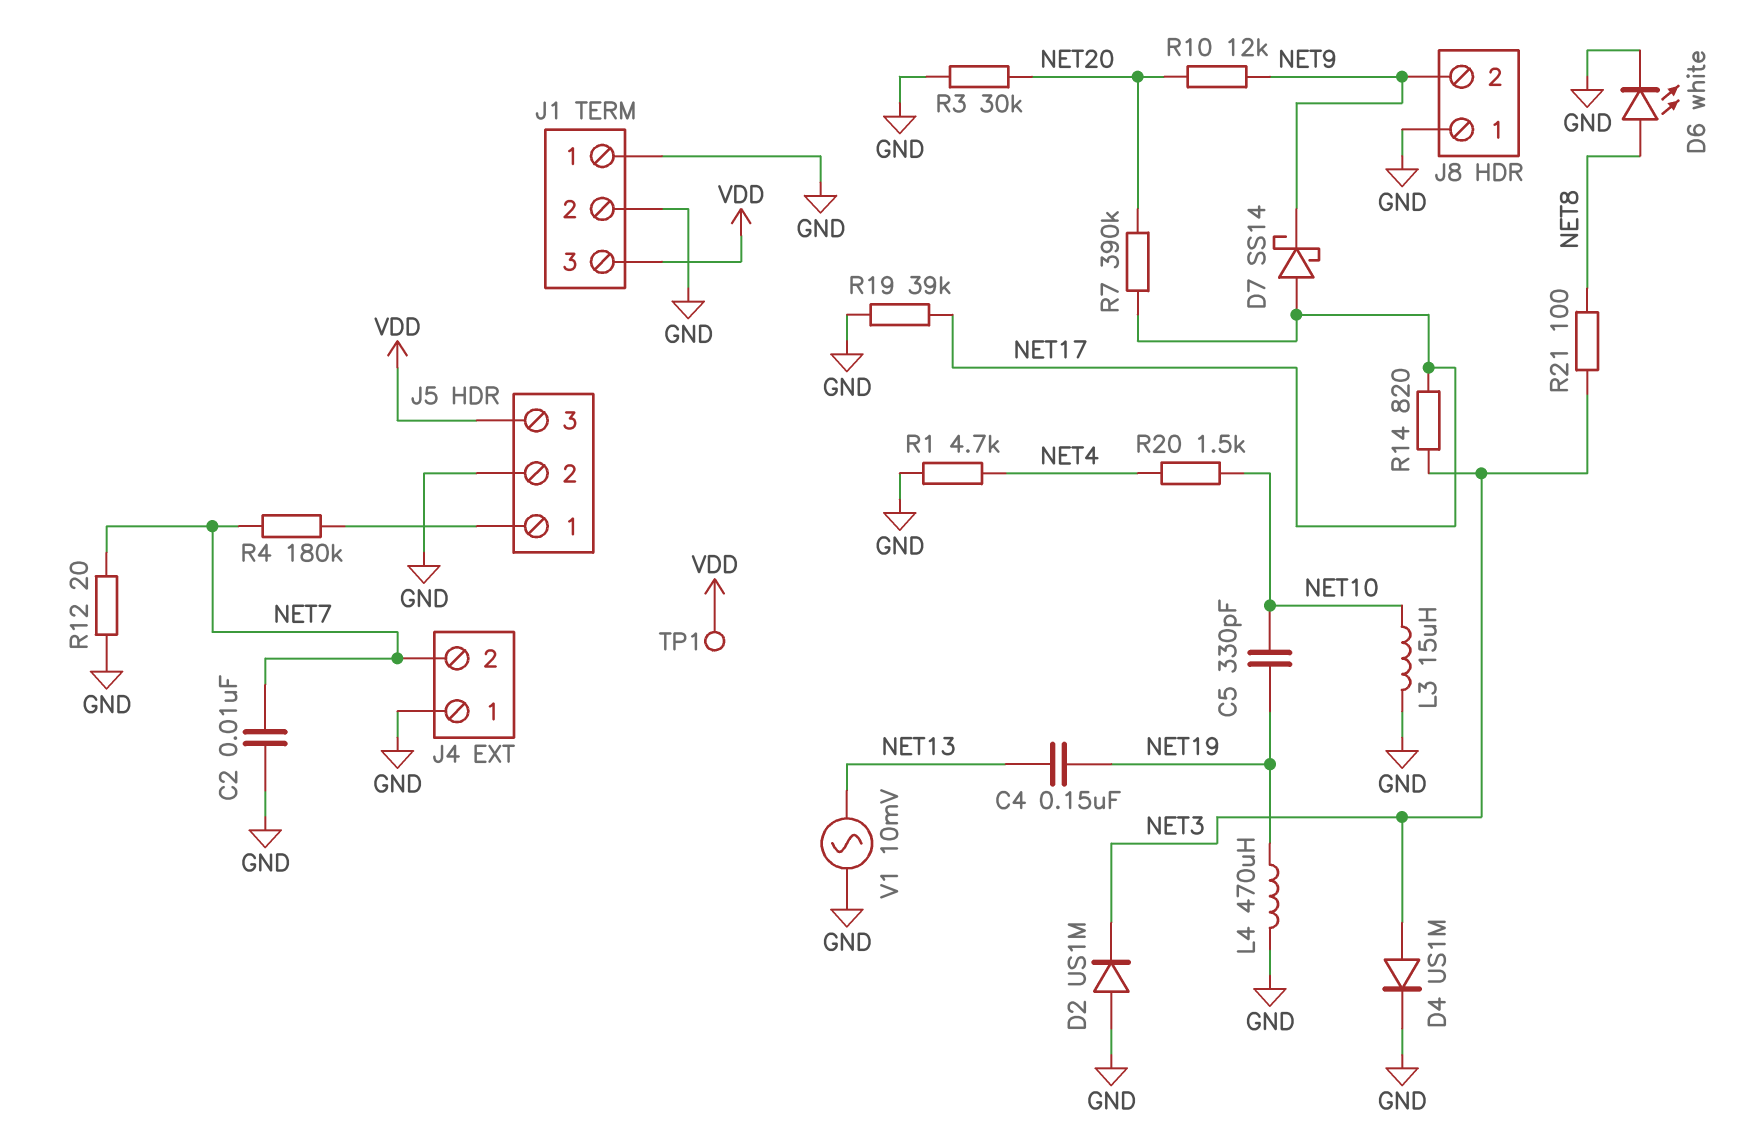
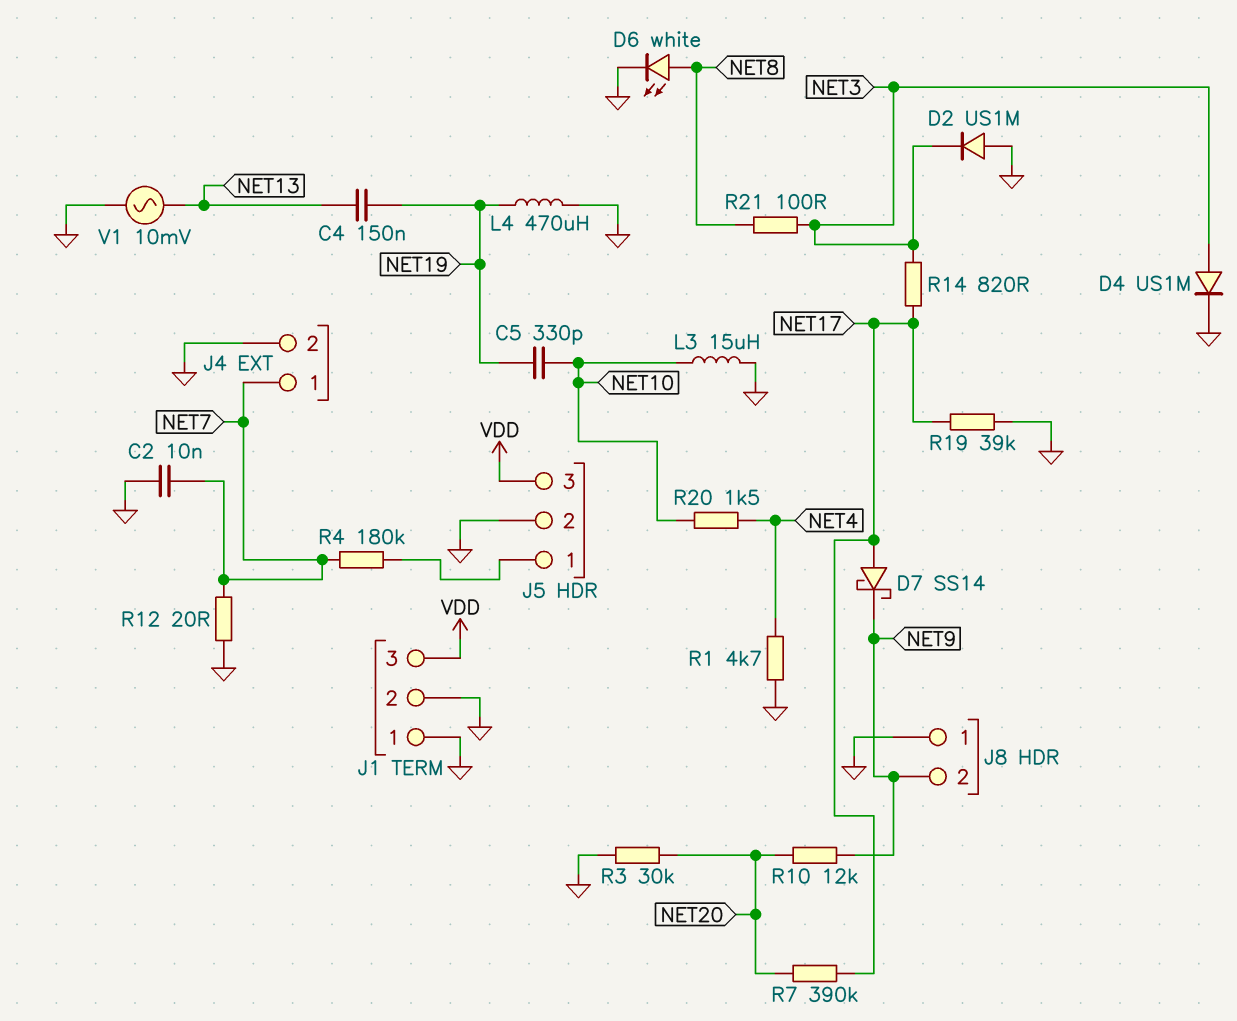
J4 pin 1: GND -> NET7
J4 pin 2: NET7 -> GND
TP1: test point (VDD) -> none

